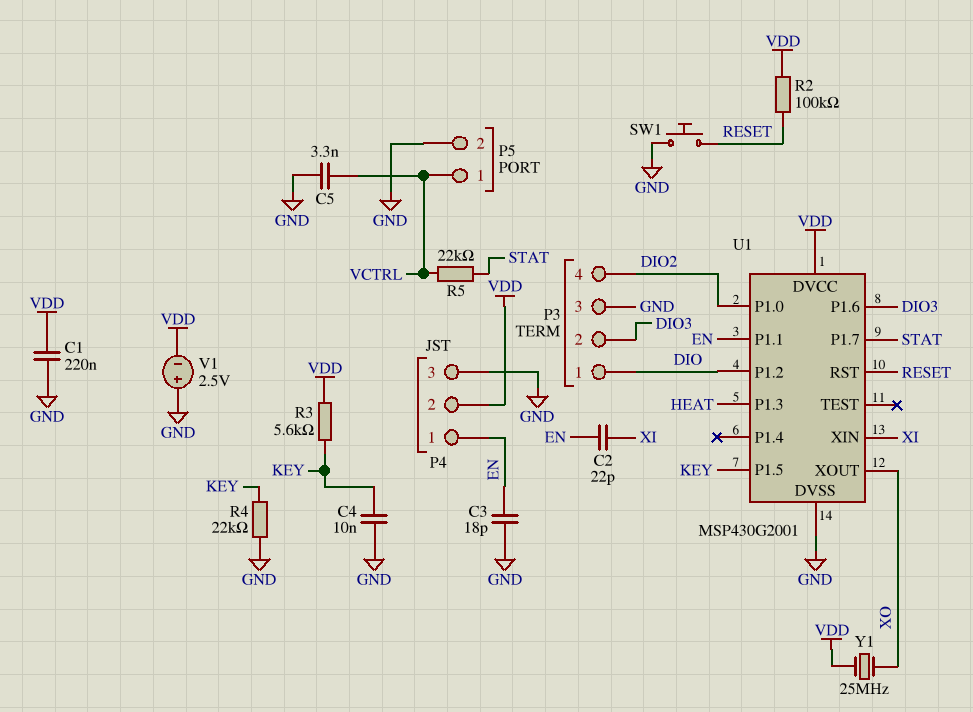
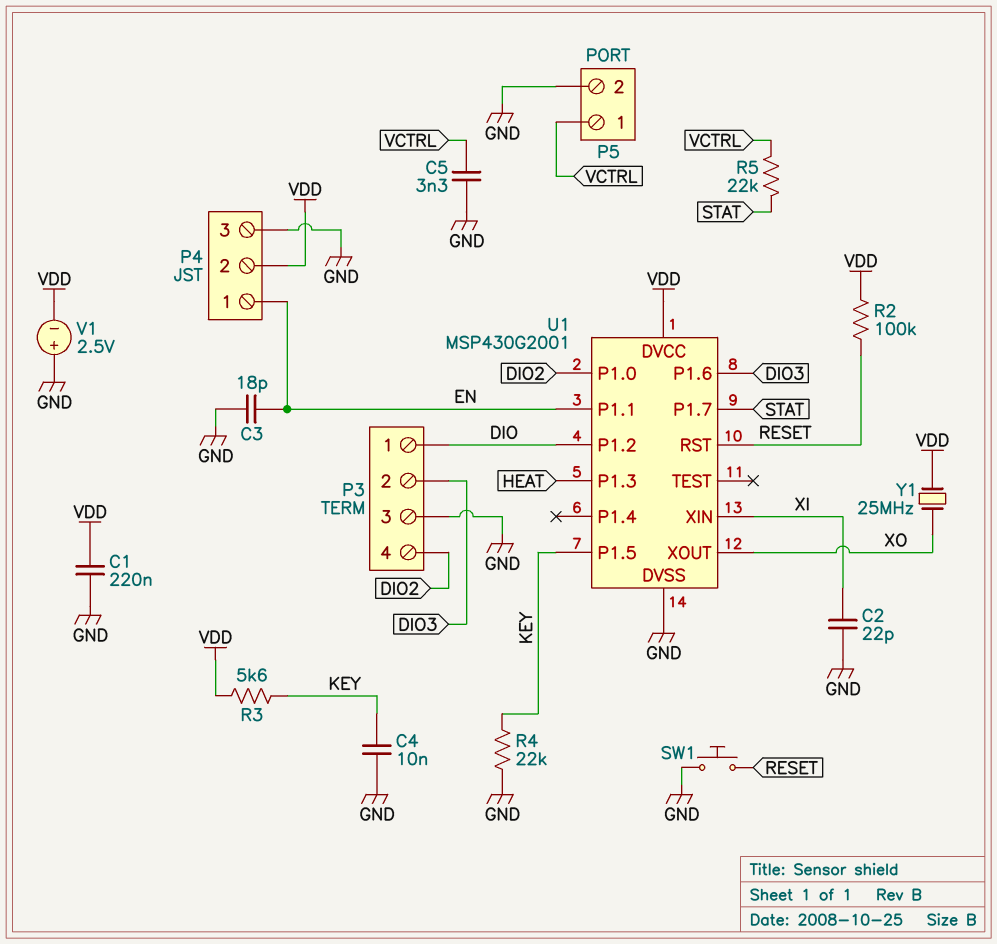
C2: 22pF (EN, XI) -> 22pF (GND, XI)

